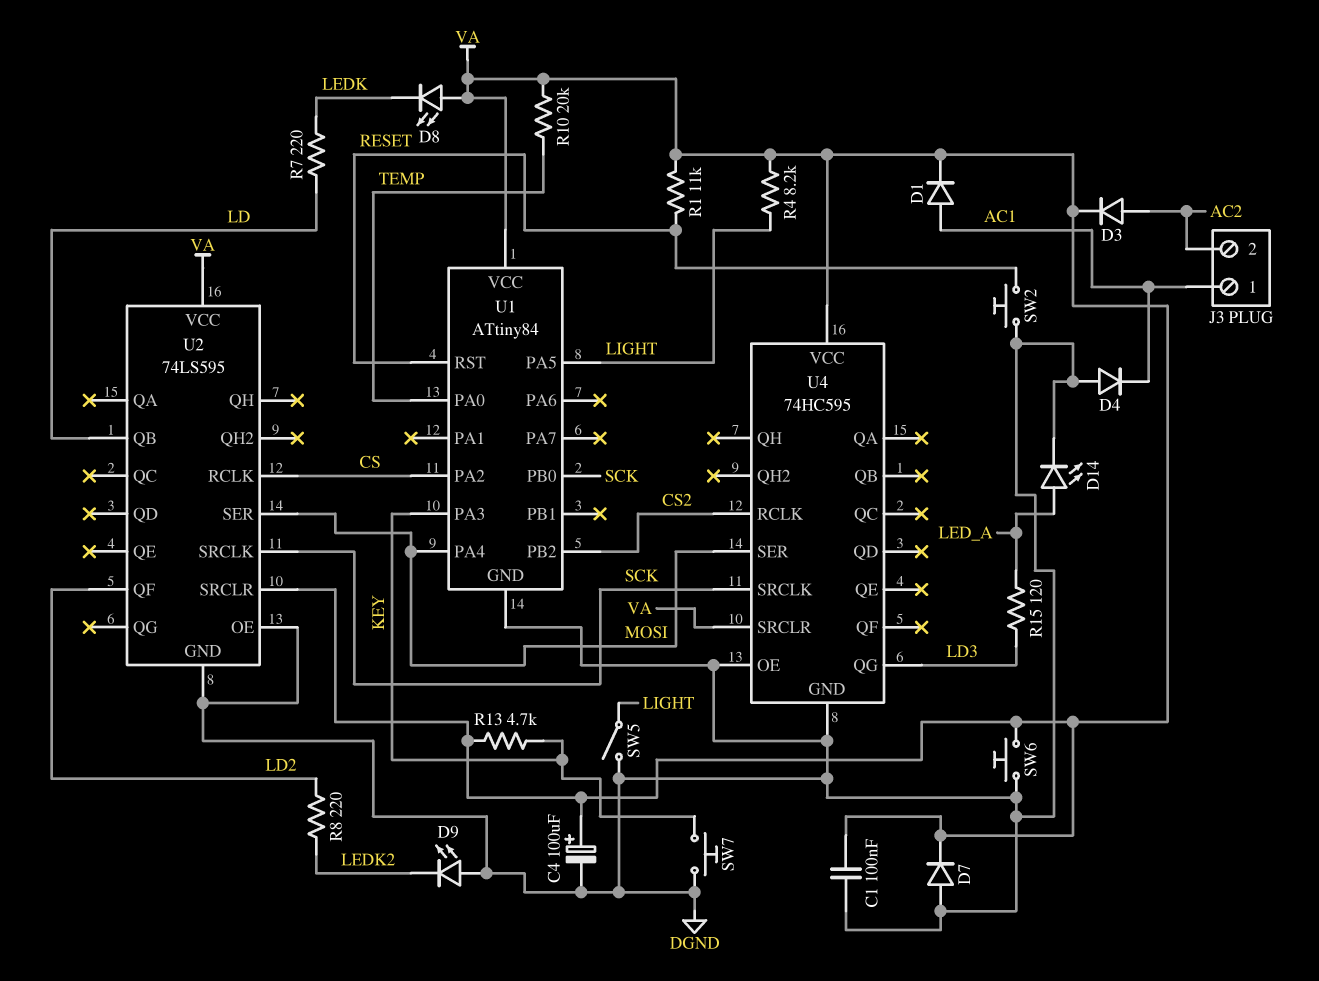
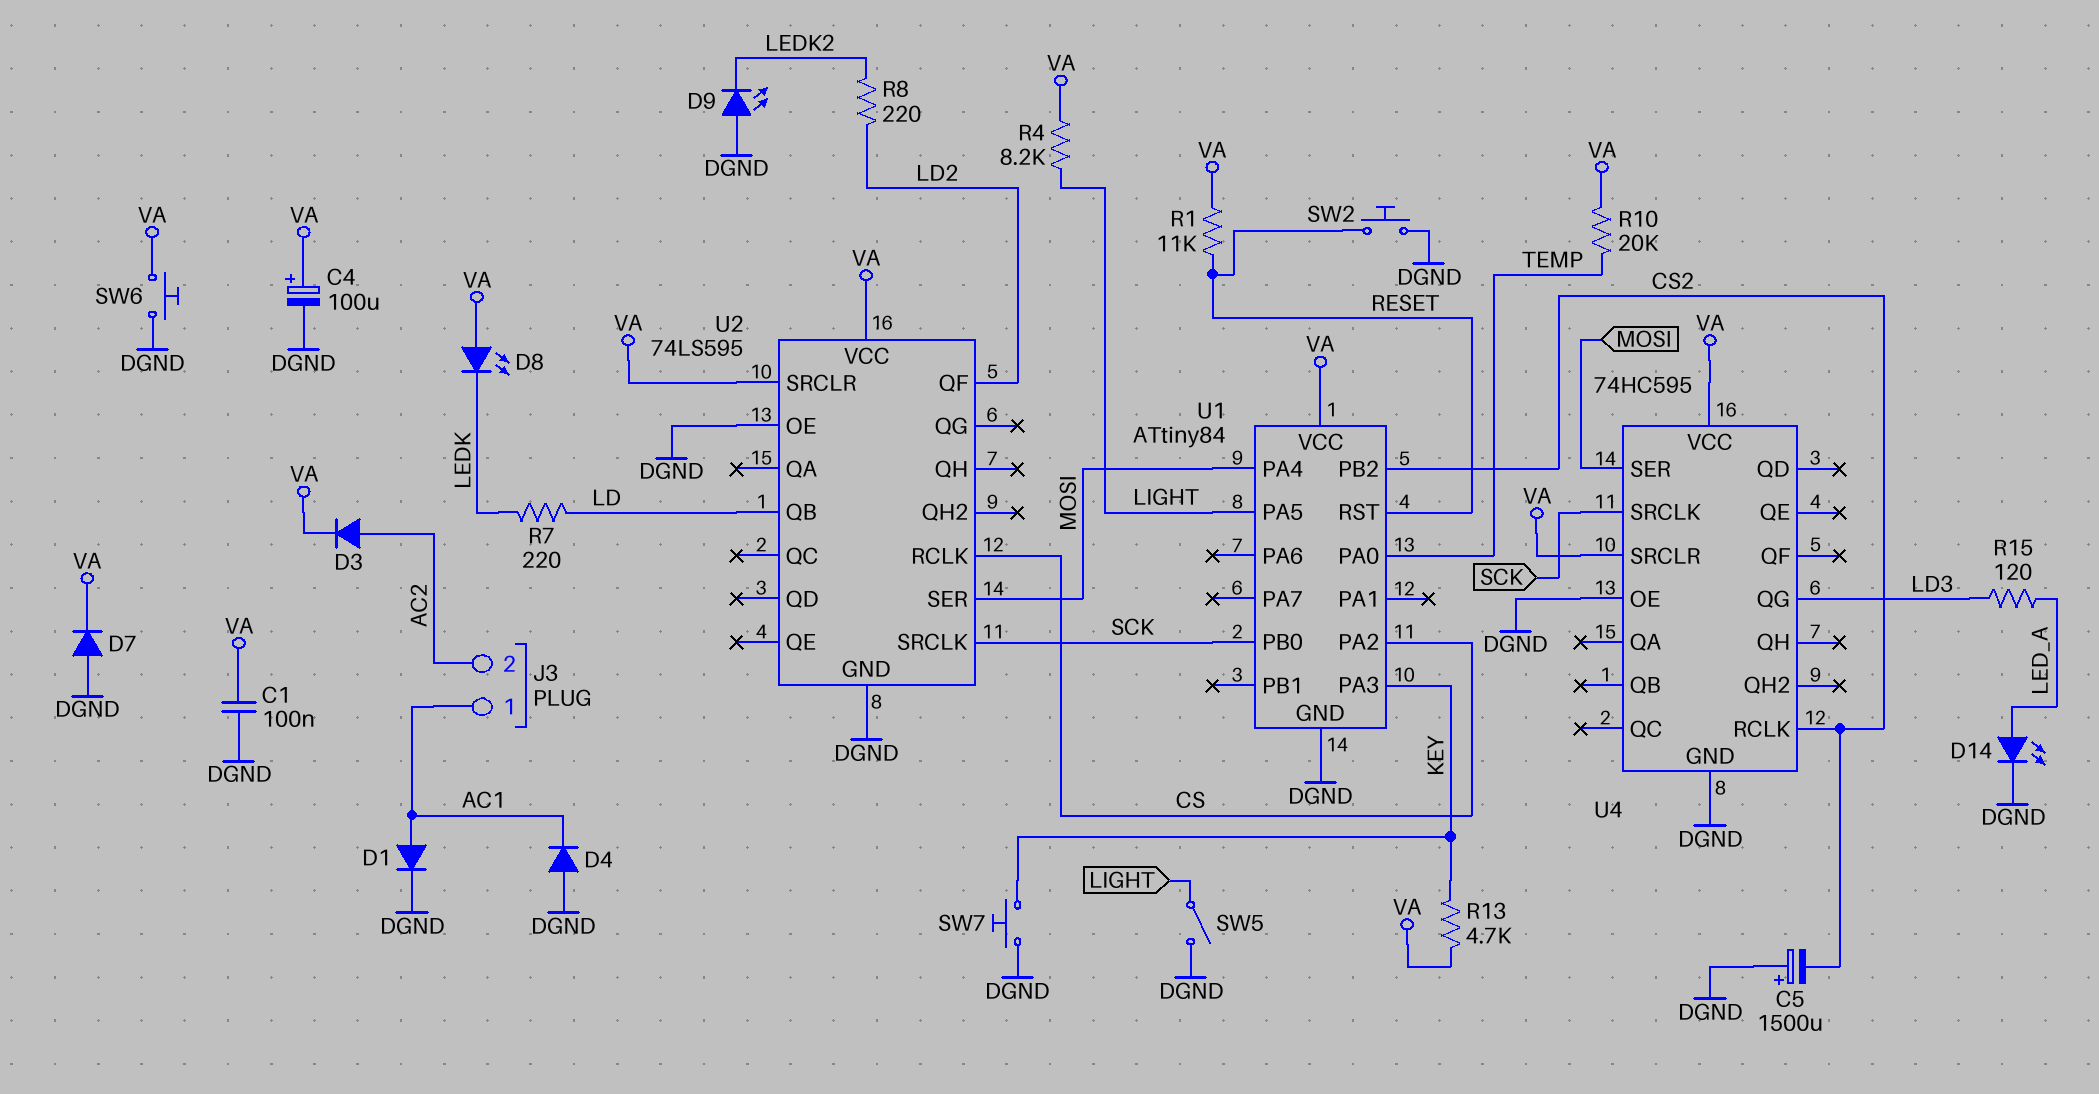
C5: none -> 1500uF (plus DGND, minus CS2)
D1: diode (A AC1, K VA) -> diode (A AC1, K DGND)

